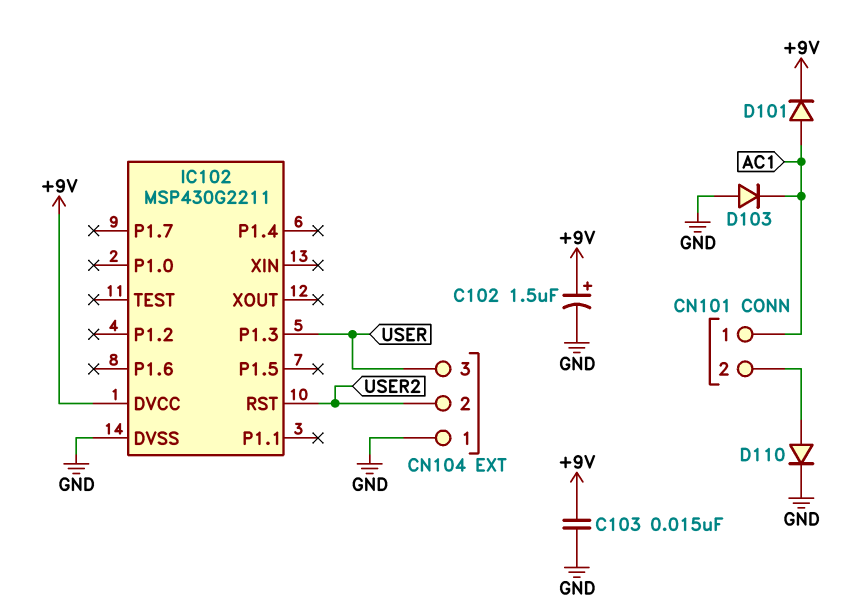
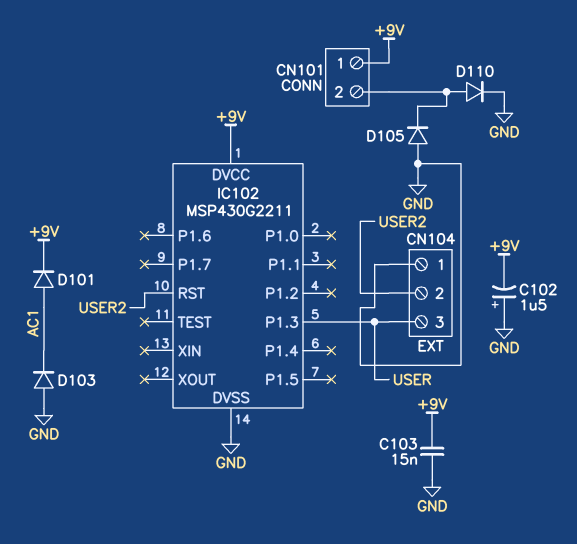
C102: 1.5uF (plus +9V, minus GND) -> 1.5uF (plus GND, minus +9V)
CN101 pin 1: AC1 -> +9V
D105: none -> diode (A GND, K CN101/2)

